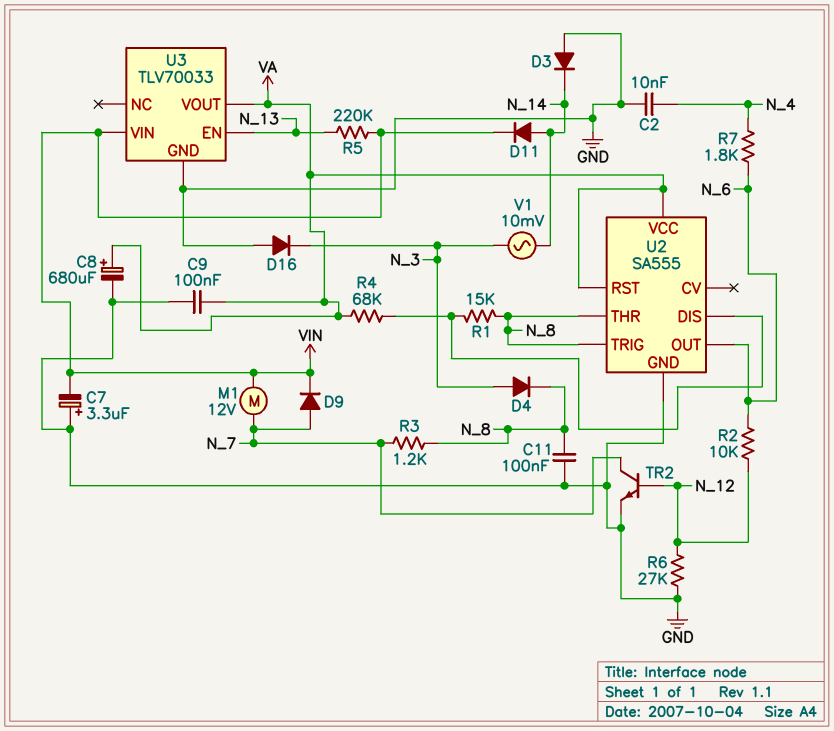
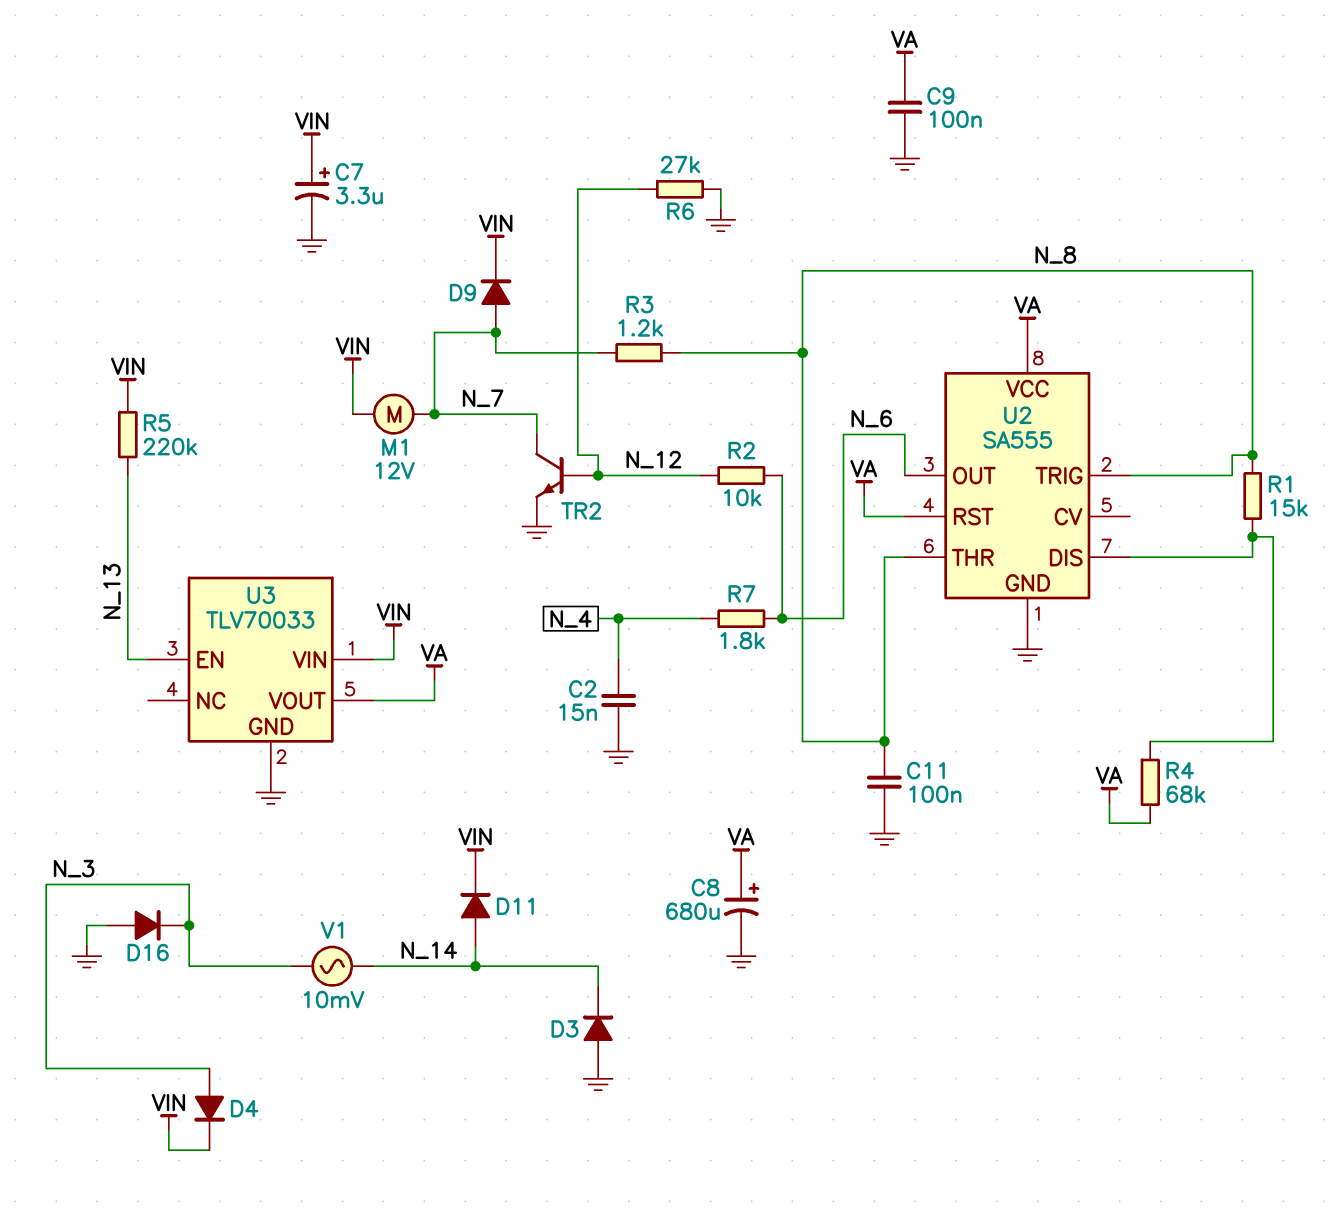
C2: 10nF (GND, N_4) -> 15nF (GND, N_4)
C7: 3.3uF (plus GND, minus VIN) -> 3.3uF (plus VIN, minus GND)
D4: diode (A N_3, K N_8) -> diode (A N_3, K VIN)

